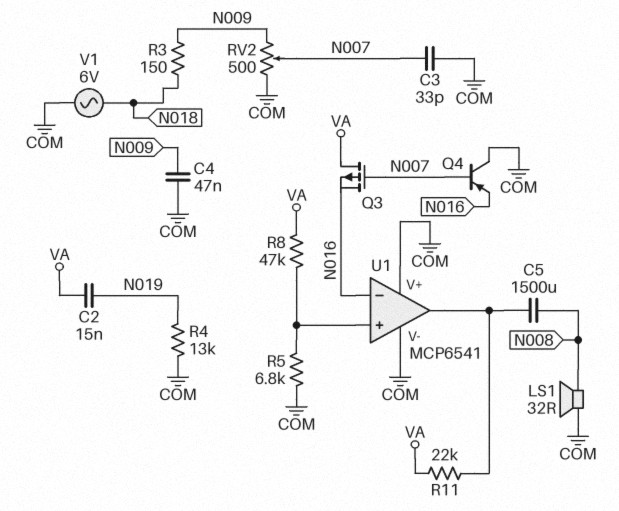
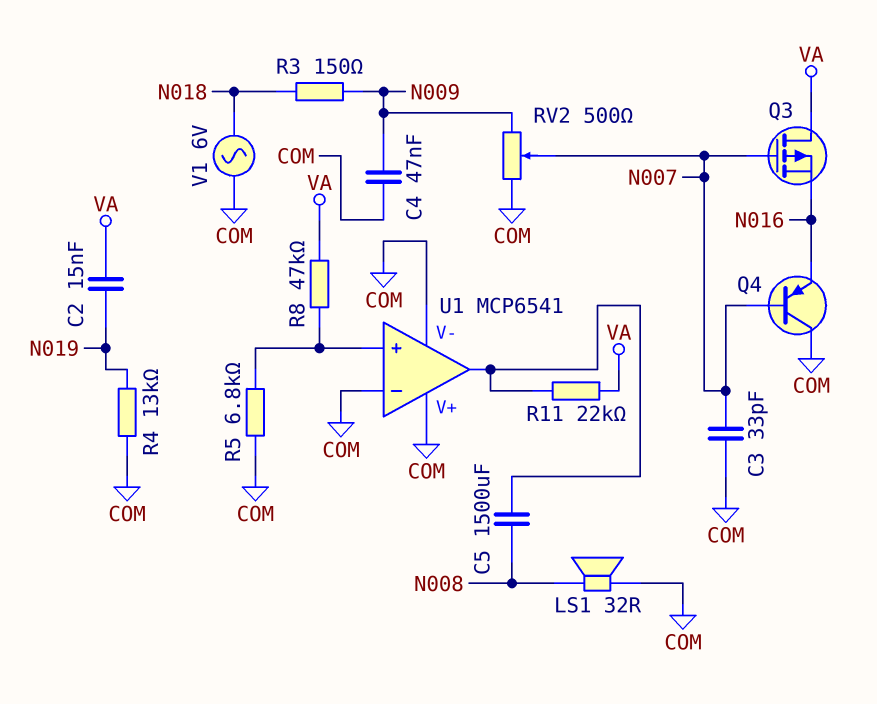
U1 pin in-: N016 -> COM

